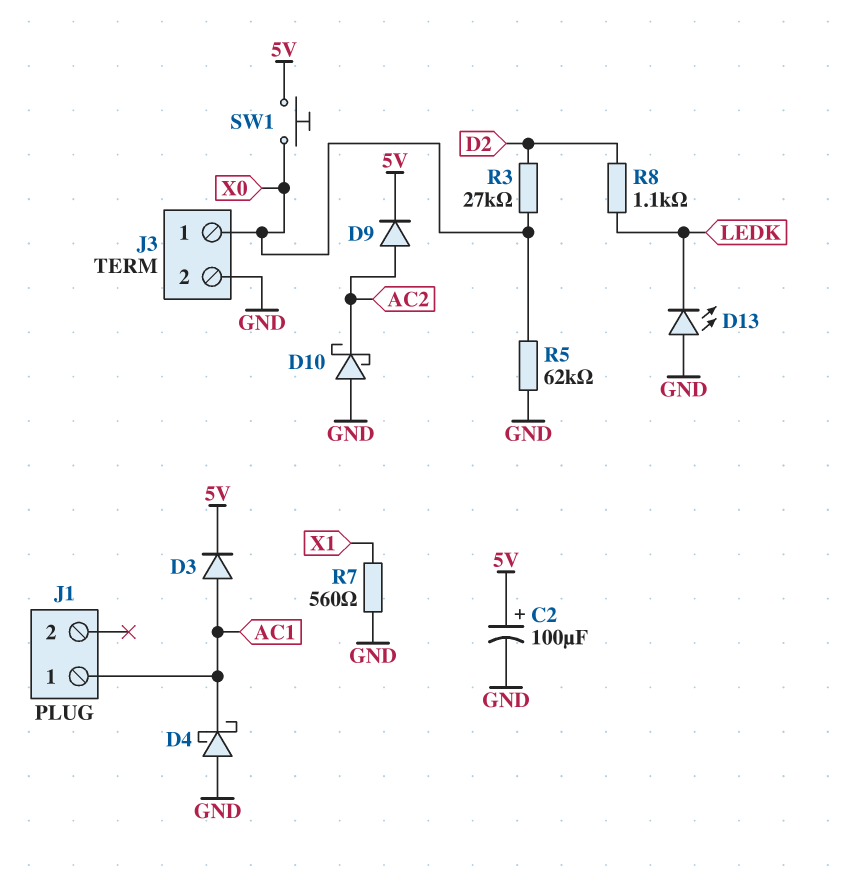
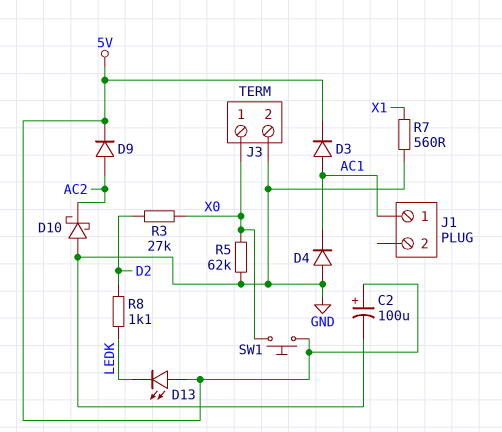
D4: schottky (A GND, K AC1) -> diode (A GND, K AC1)
D13: LED (A GND, K LEDK) -> LED (A 5V, K LEDK)

